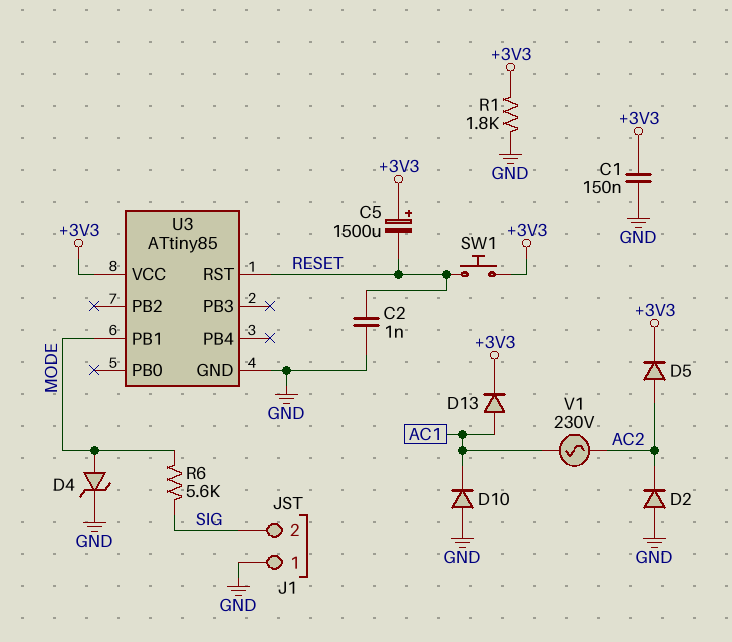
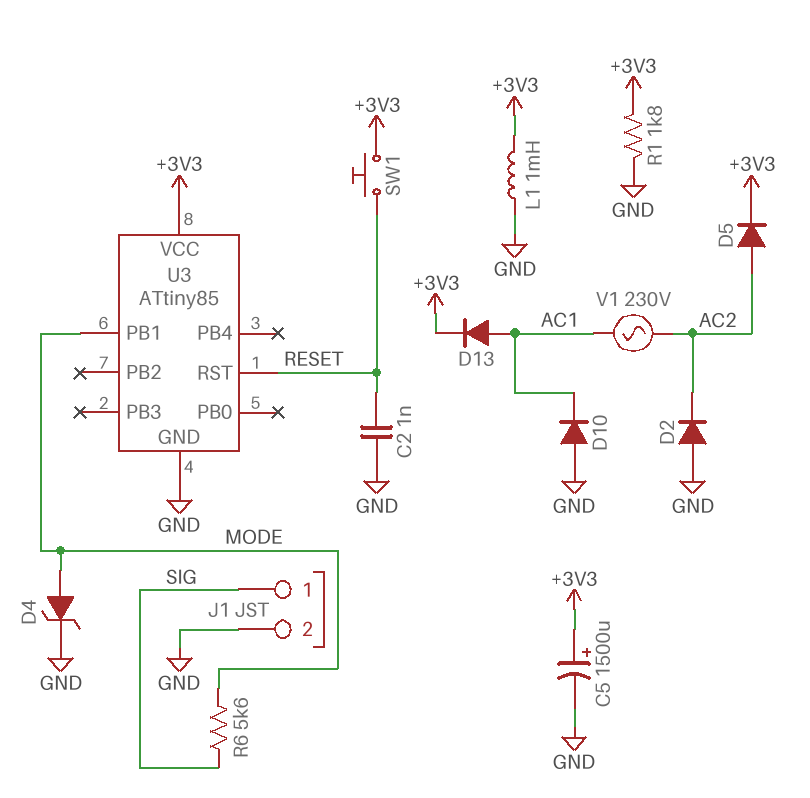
C1: 150nF (+3V3, GND) -> none
C5: 1500uF (plus +3V3, minus RESET) -> 1500uF (plus +3V3, minus GND)
J1 pin 1: GND -> SIG
J1 pin 2: SIG -> GND
L1: none -> 1mH (+3V3, GND)

